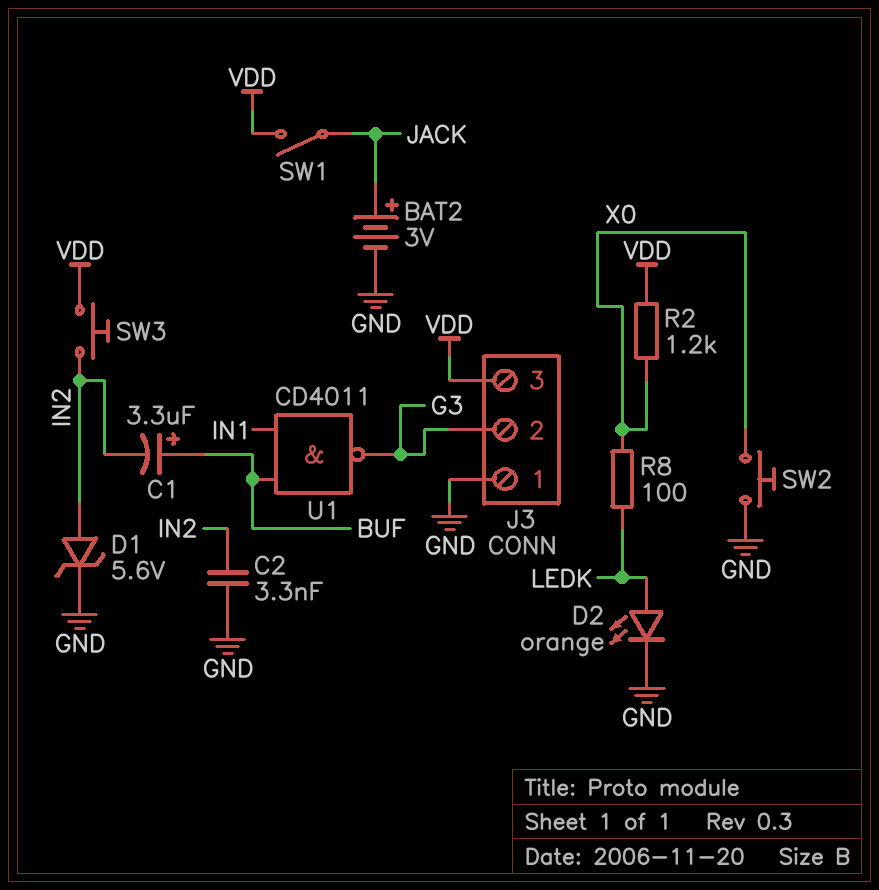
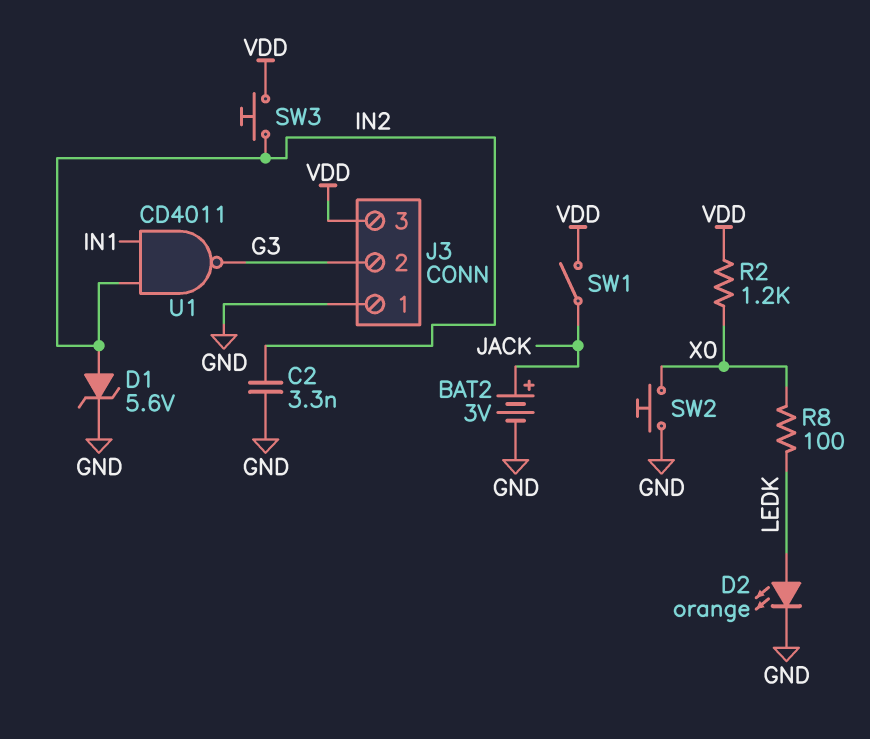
C1: 3.3uF (plus BUF, minus IN2) -> none
U1: NAND CD4011 (in BUF, in IN1, out G3) -> NAND CD4011 (in IN1, in IN2, out G3)

